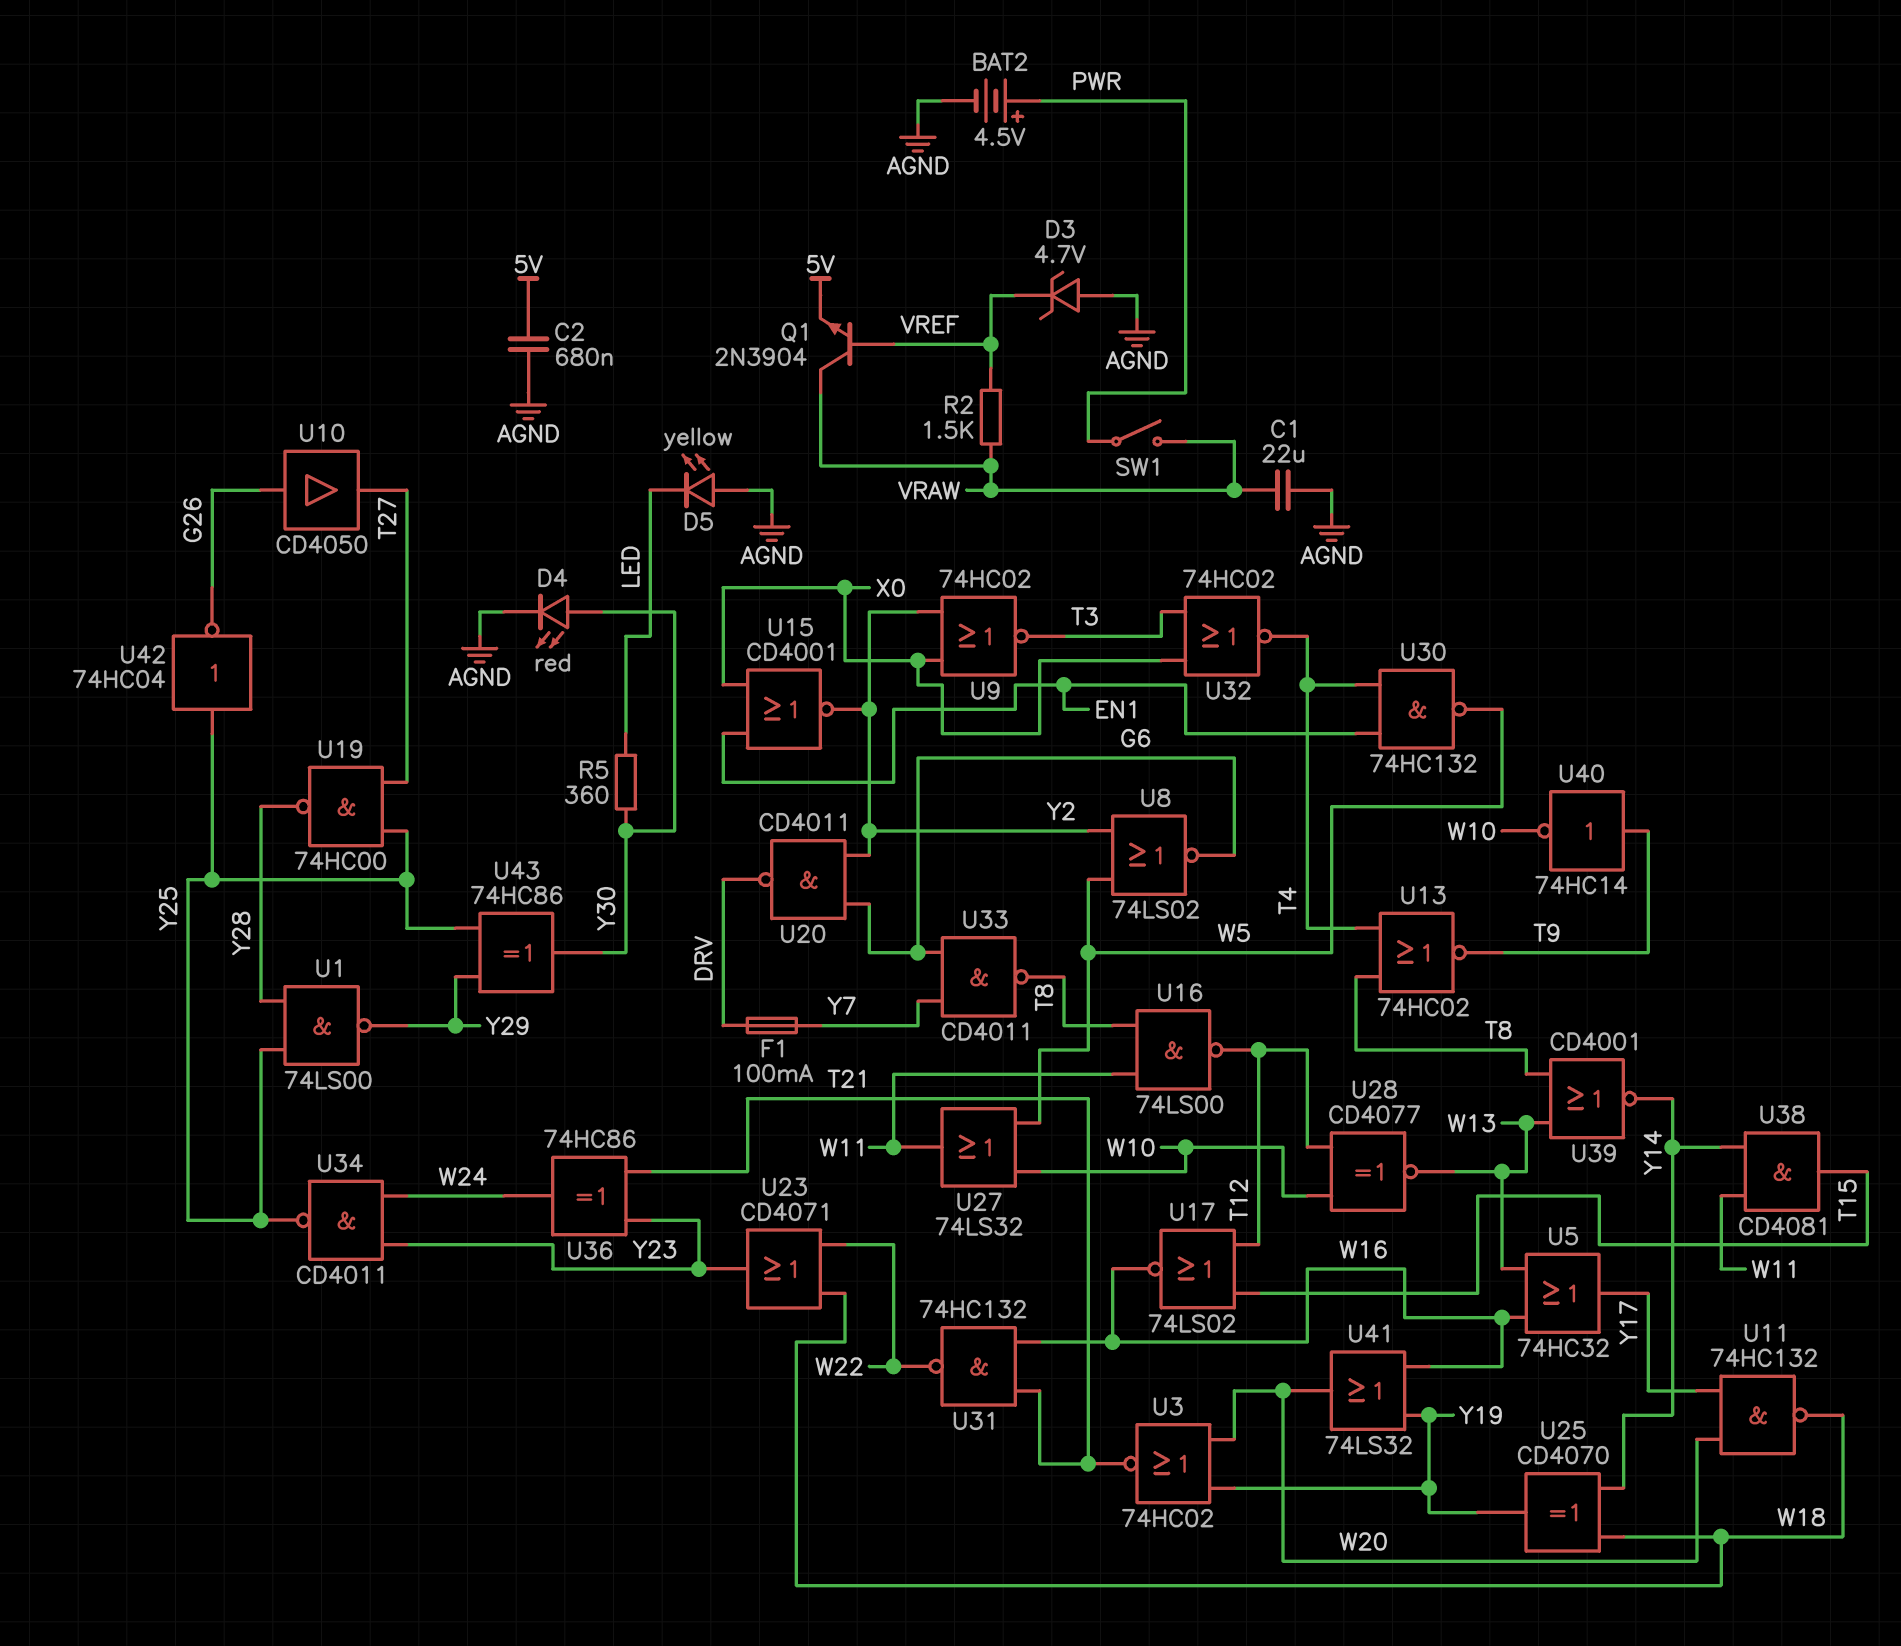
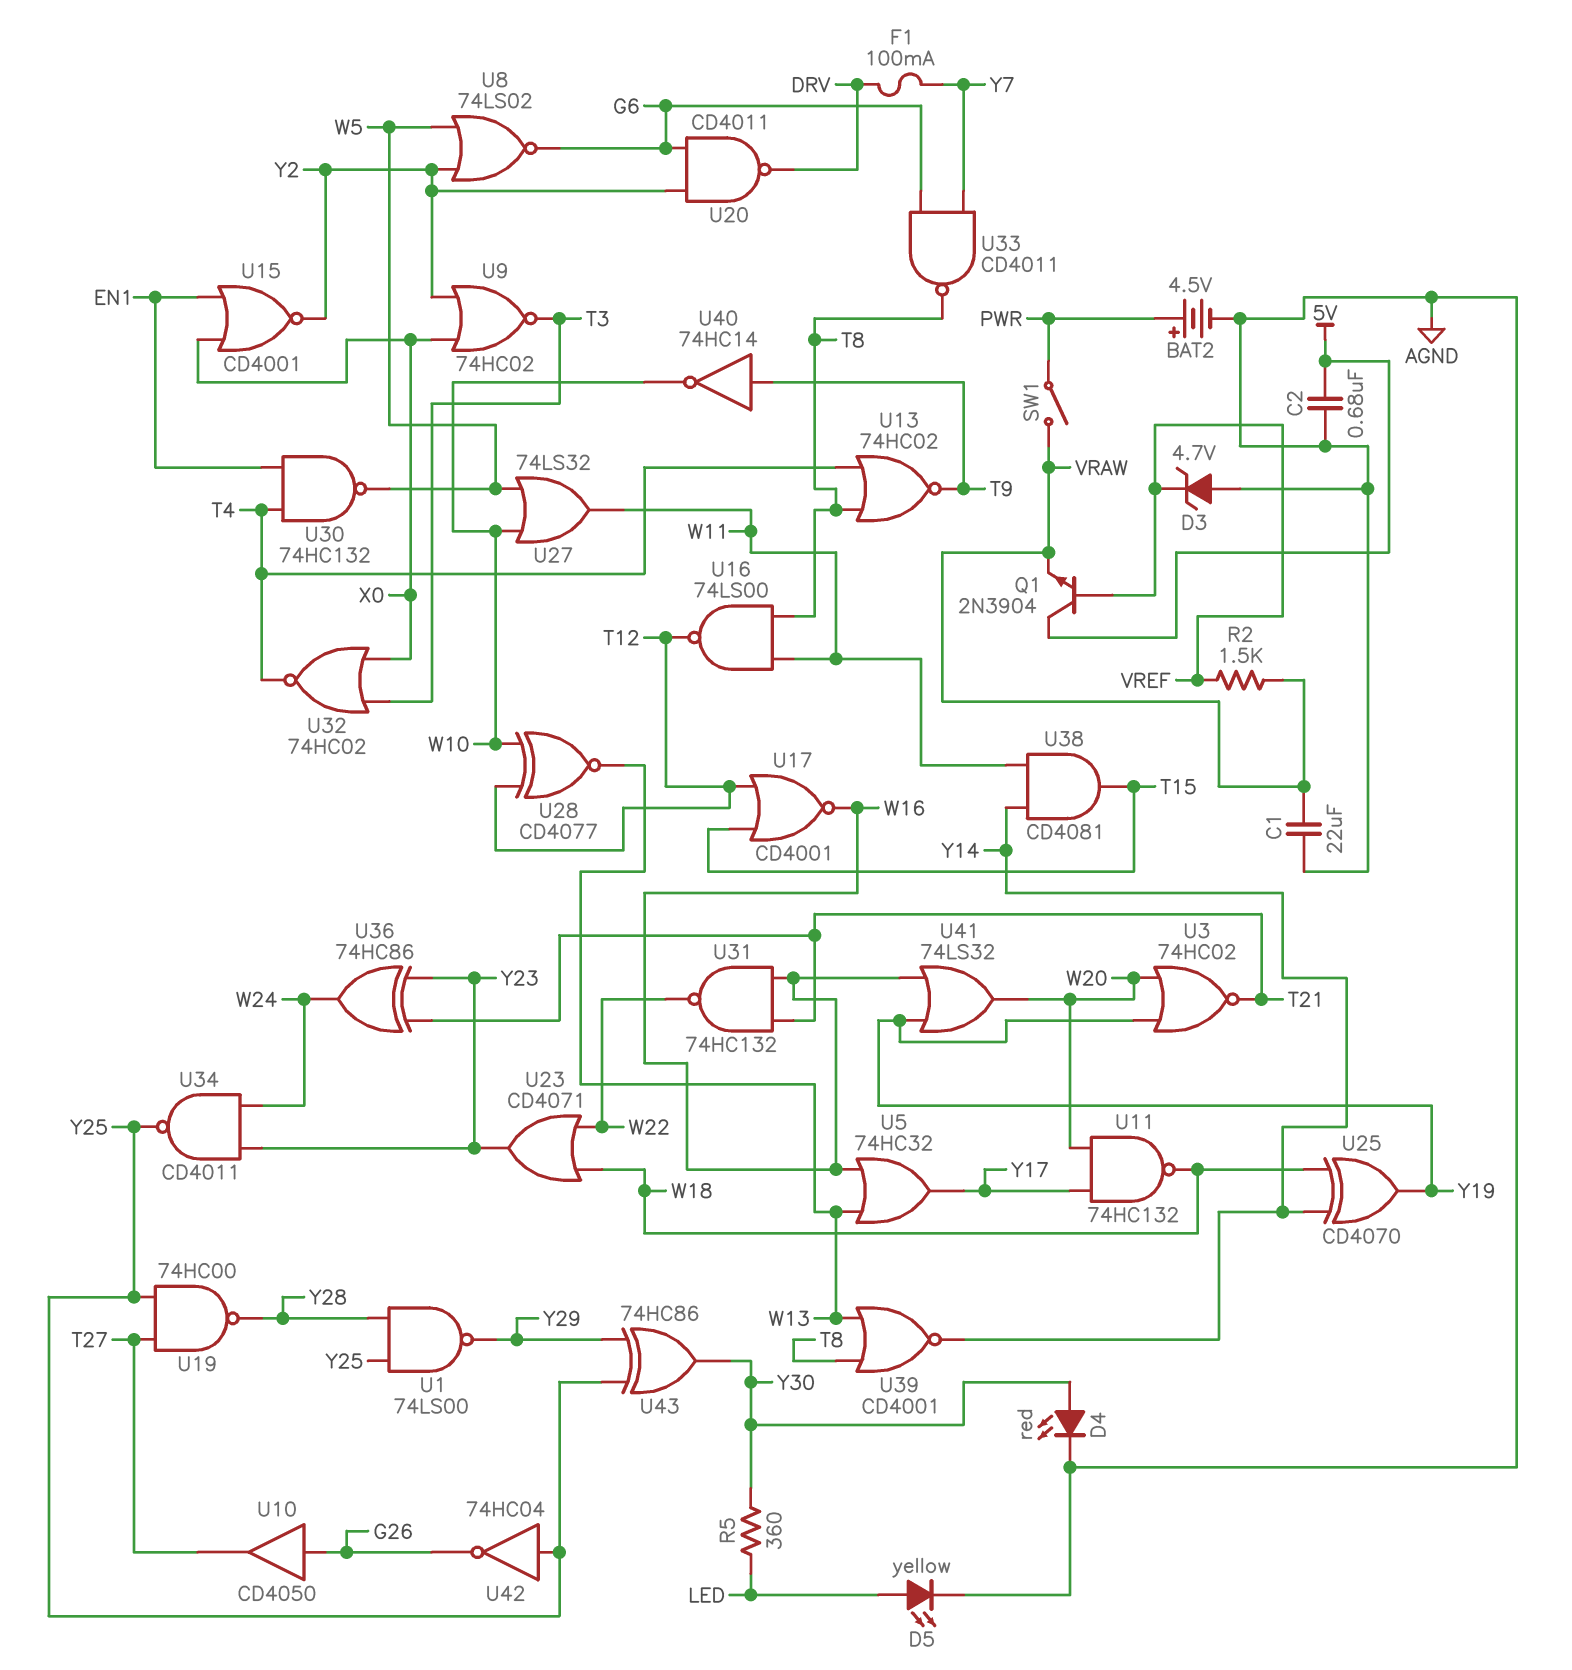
D5: LED yellow (A AGND, K LED) -> LED yellow (A LED, K AGND)
Q1: NPN 2N3904 (B VREF, C VRAW, E 5V) -> NPN 2N3904 (B VREF, C 5V, E VRAW)
U17: NOR 74LS02 (in T12, in T15, out W16) -> NOR CD4001 (in T12, in T15, out W16)

